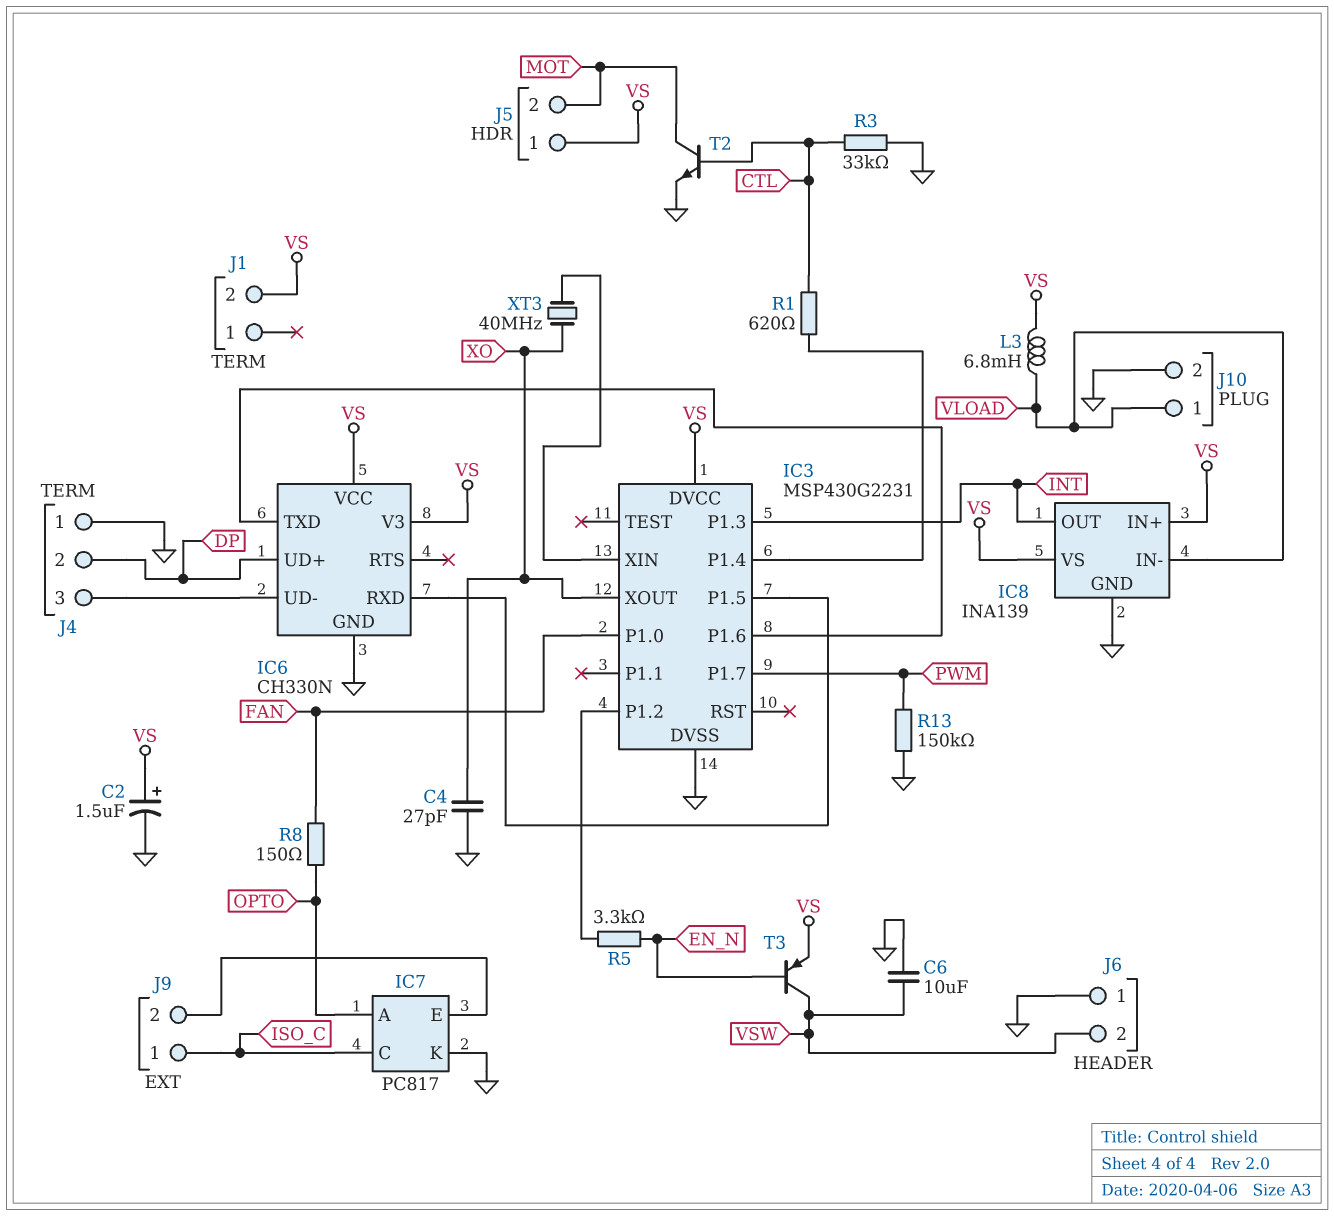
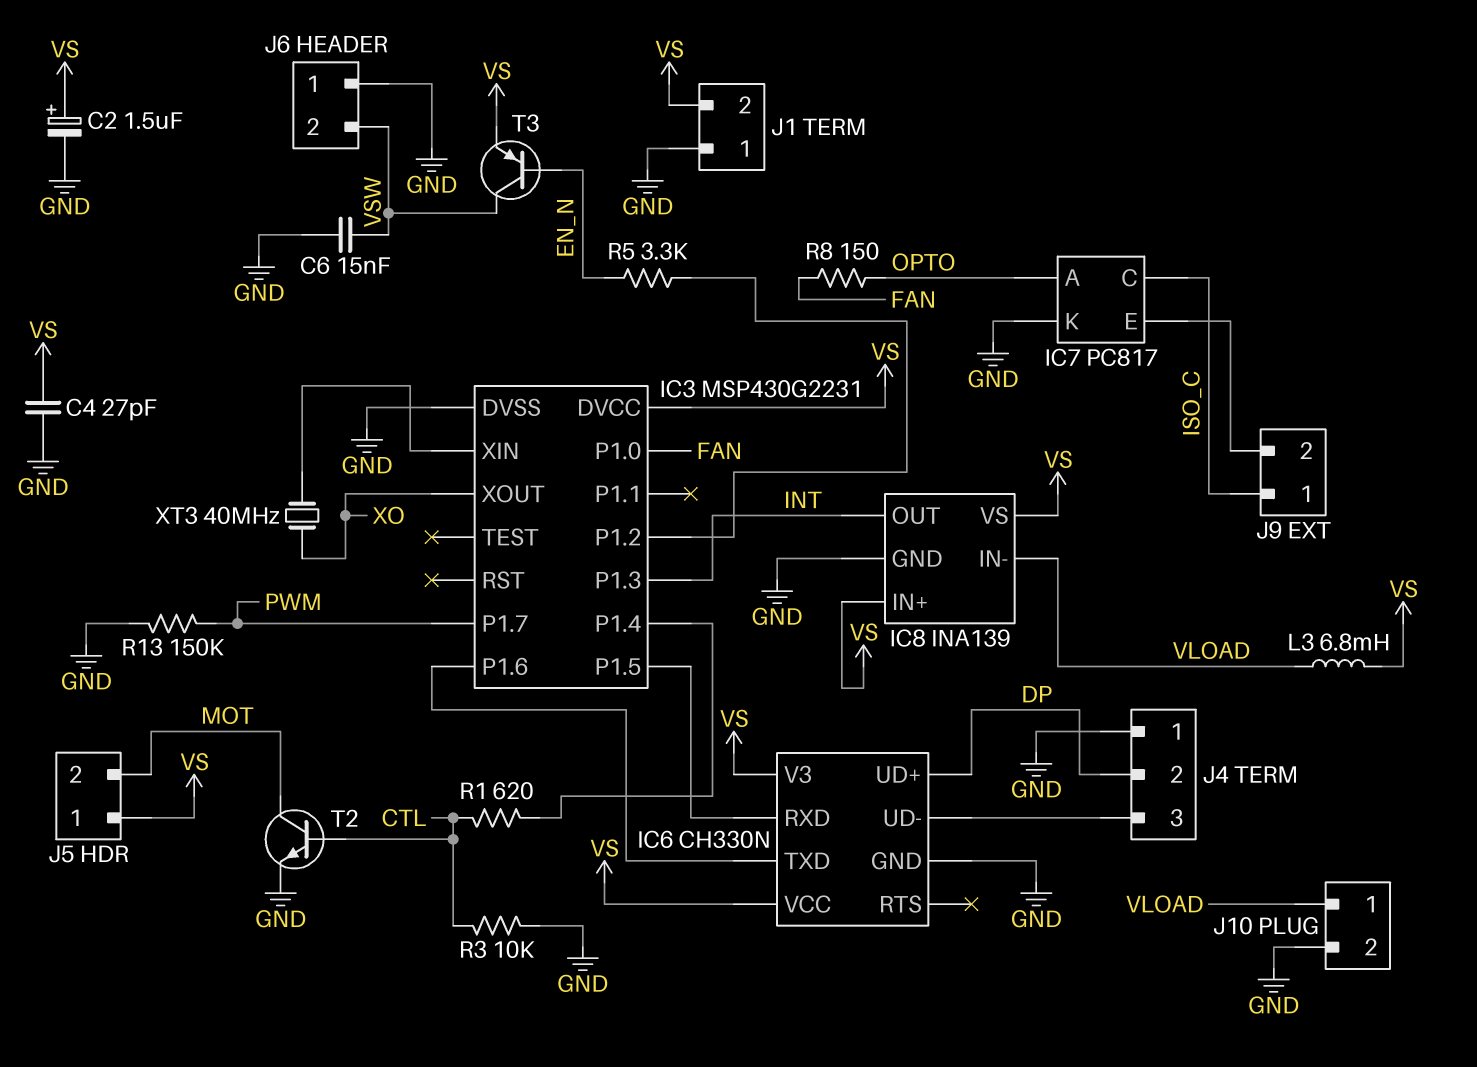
C4: 27pF (GND, XO) -> 27pF (GND, VS)
C6: 10uF (GND, VSW) -> 15nF (GND, VSW)
J1 pin 1: none -> GND
R3: 33k (CTL, GND) -> 10k (CTL, GND)

